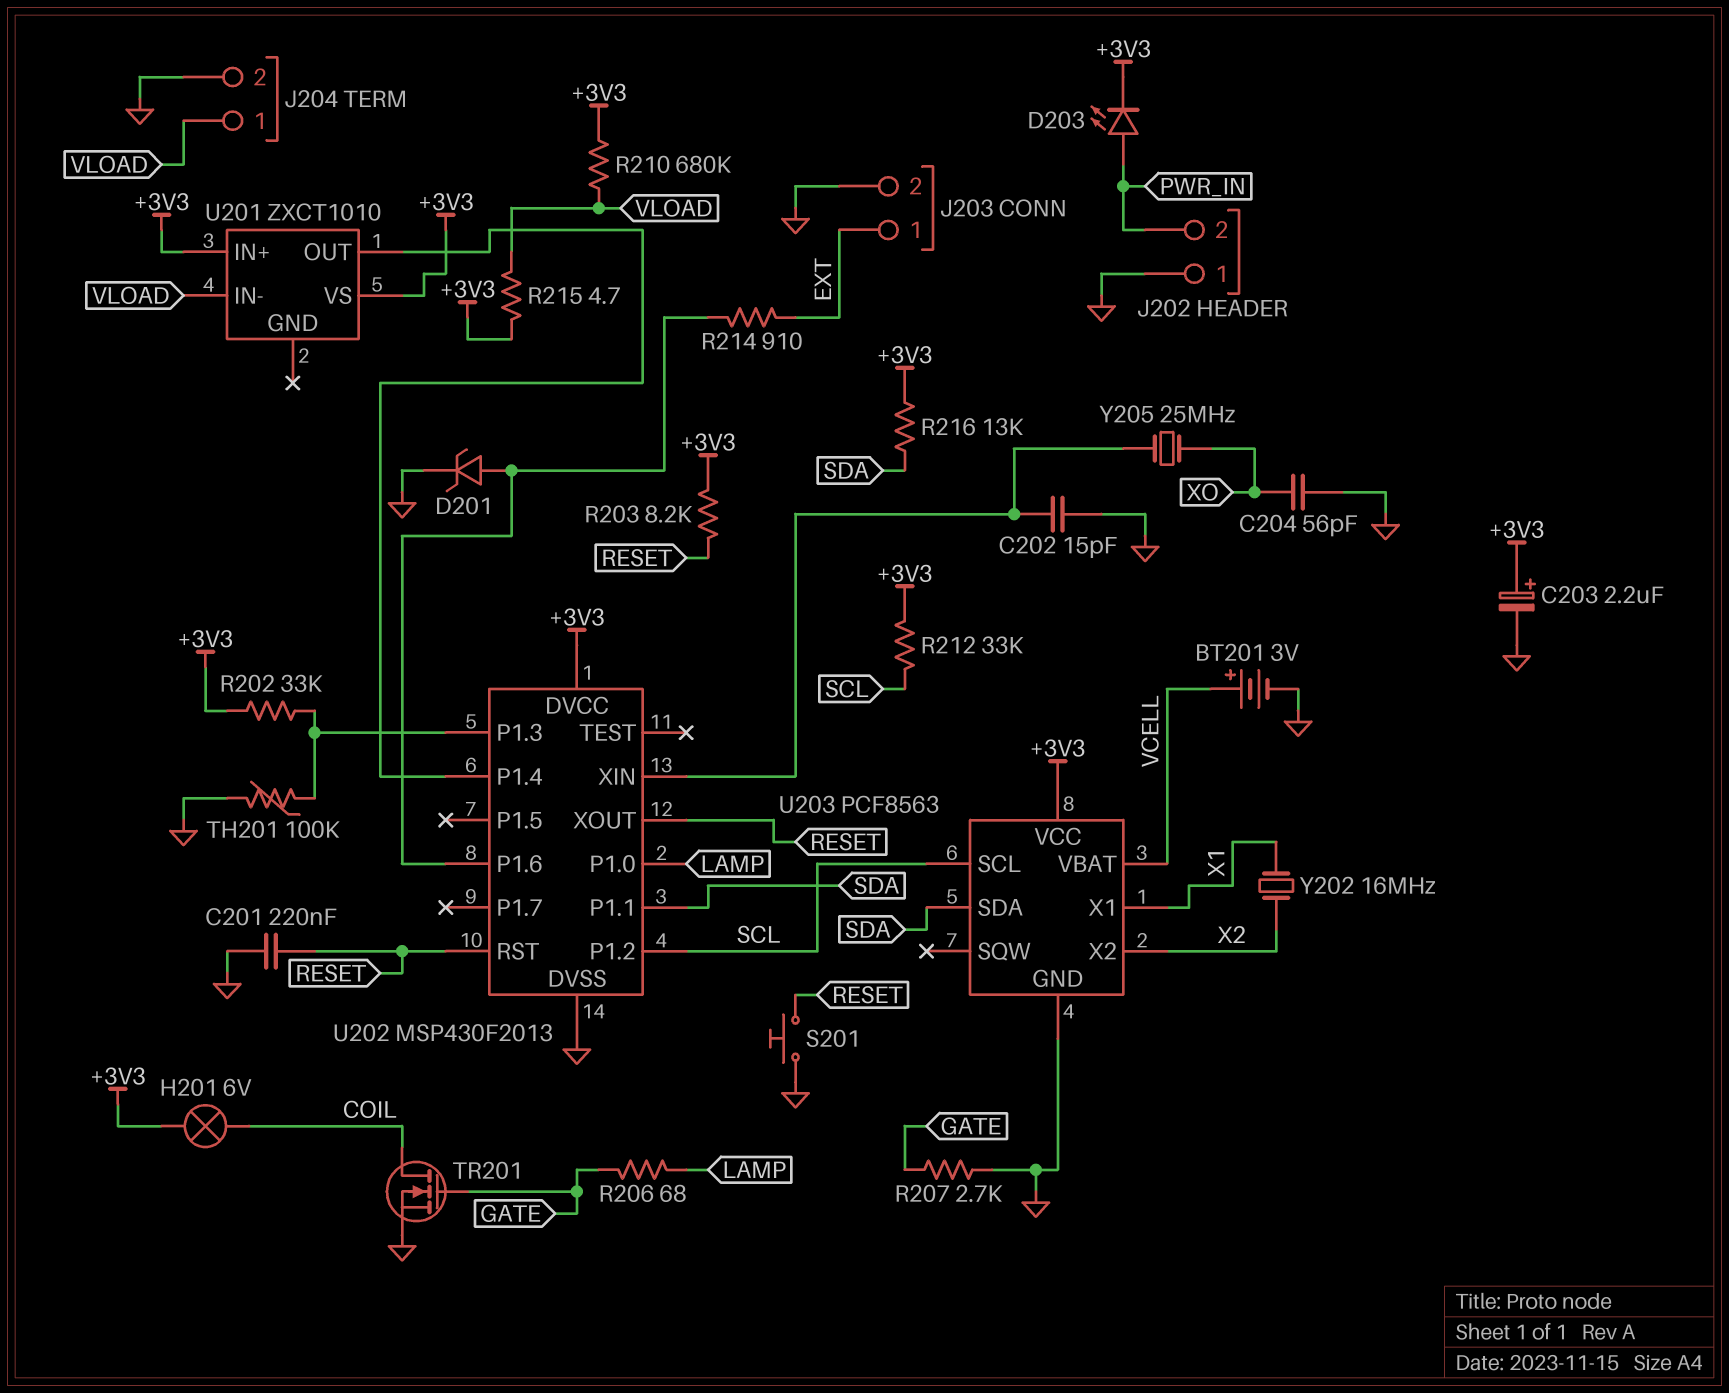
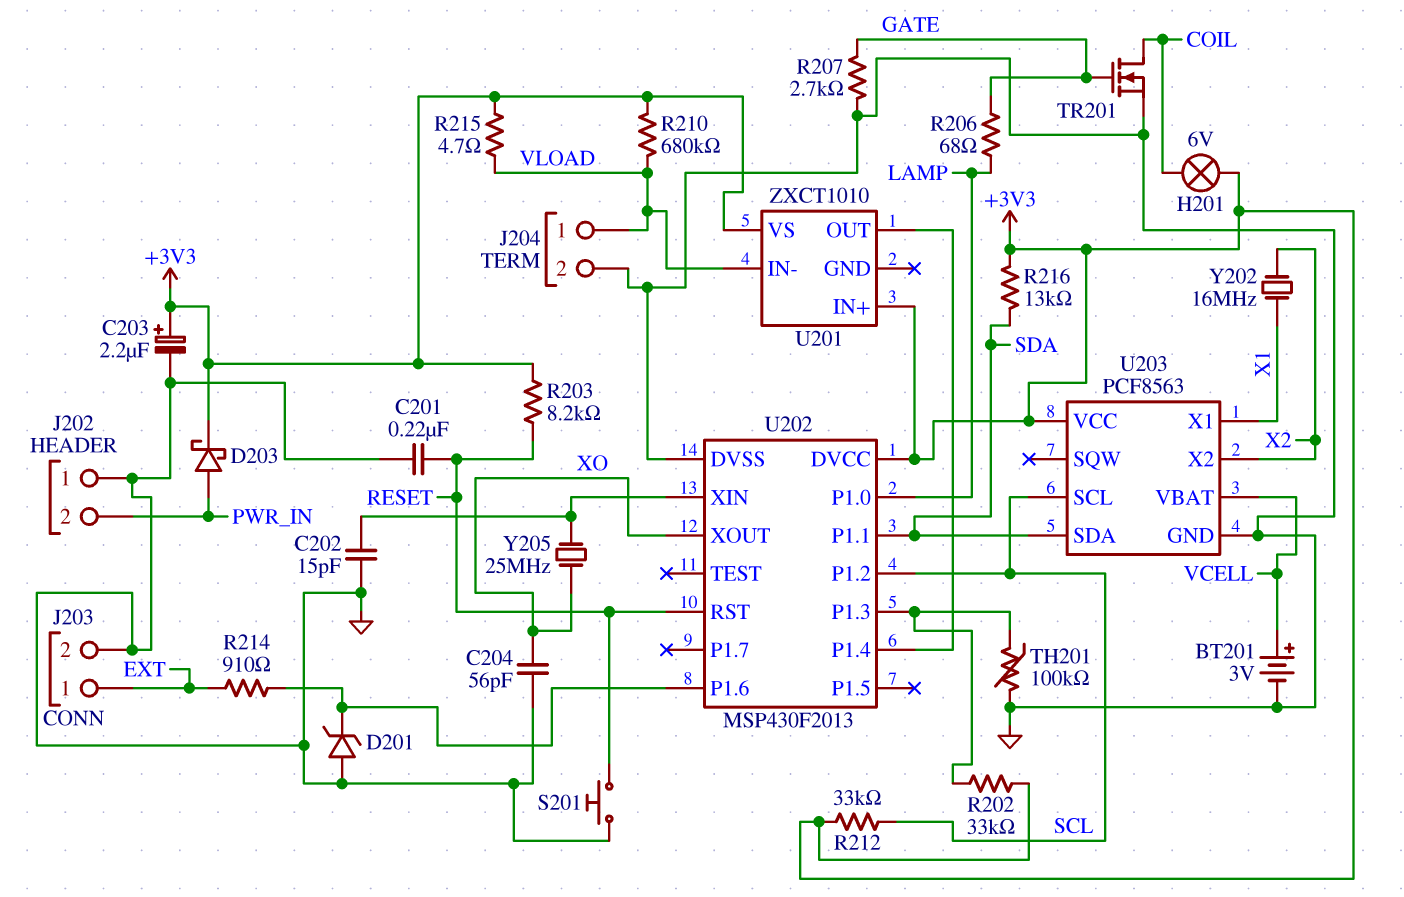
D201: zener (A U202/P1.6, K GND) -> zener (A GND, K U202/P1.6)
D203: LED (A PWR_IN, K +3V3) -> schottky (A PWR_IN, K +3V3)
U202 pin XOUT: RESET -> XO

